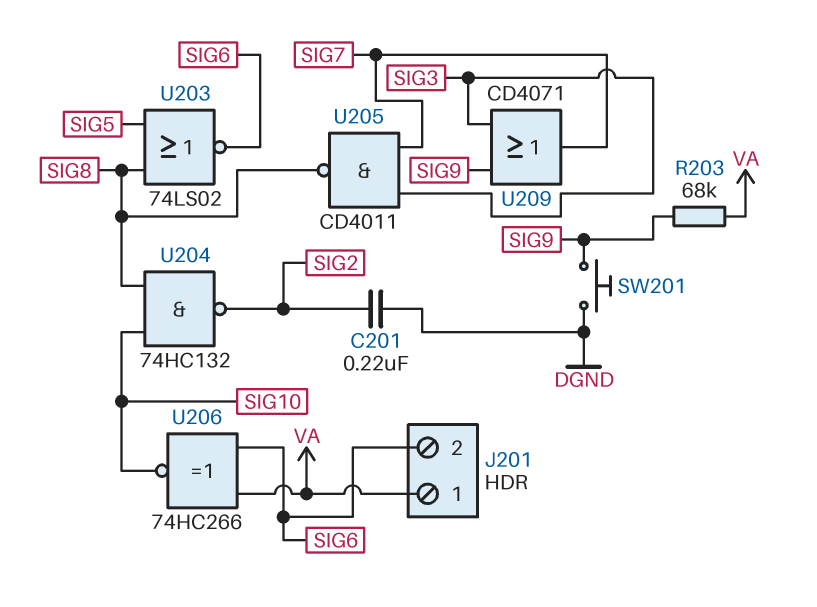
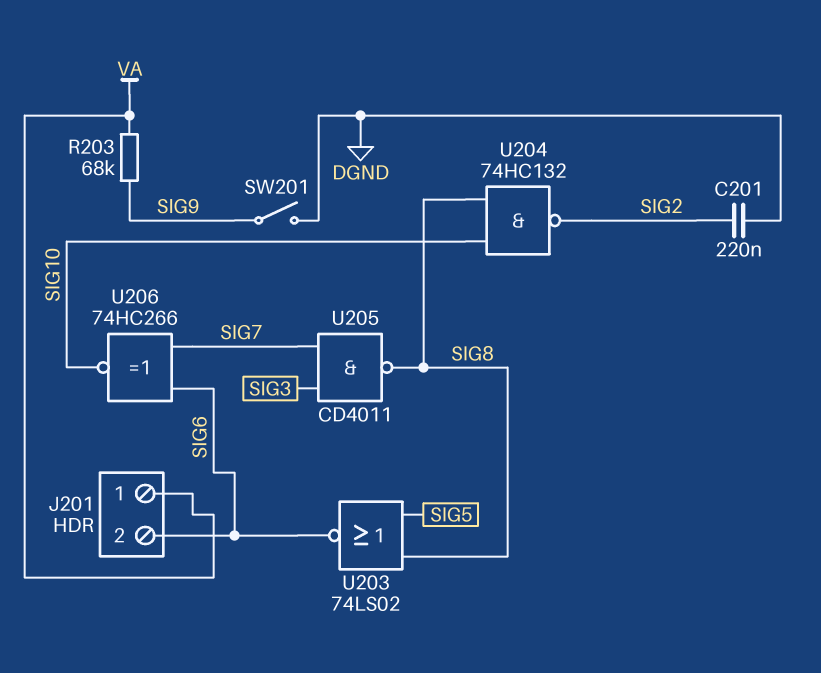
SW201: button (DGND, SIG9) -> switch (DGND, SIG9)
U206: XNOR 74HC266 (in SIG6, in VA, out SIG10) -> XNOR 74HC266 (in SIG6, in SIG7, out SIG10)
U209: OR CD4071 (in SIG3, in SIG9, out SIG7) -> none

